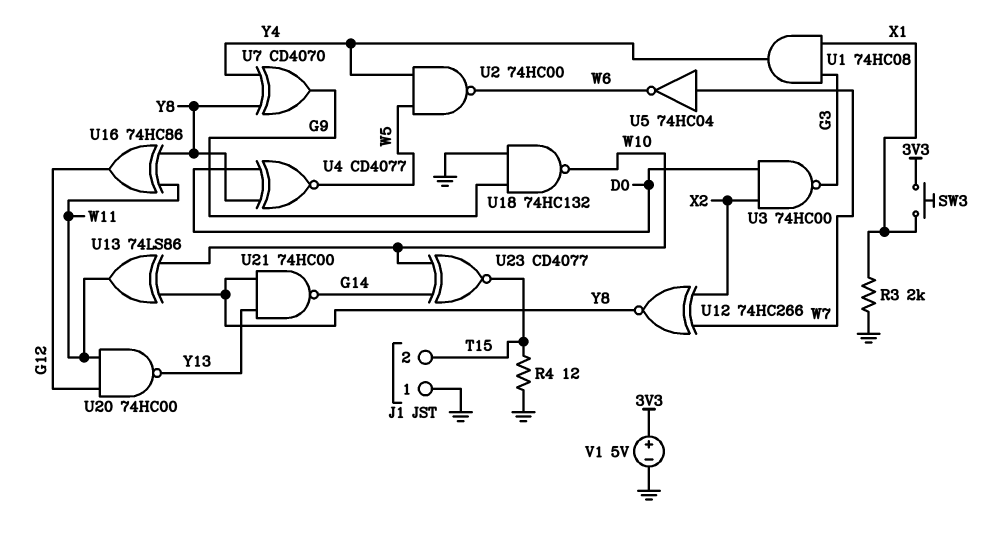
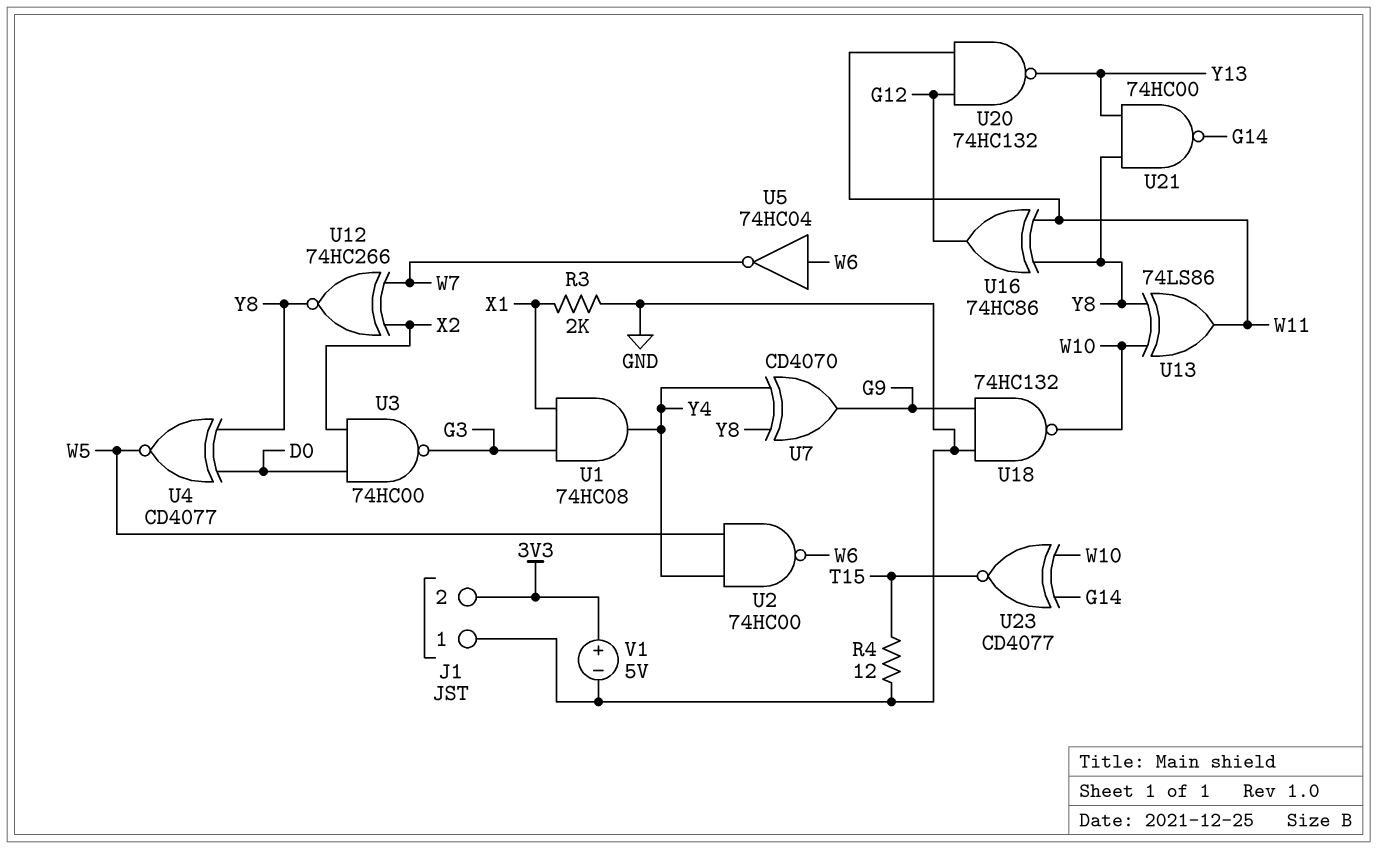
J1 pin 2: T15 -> 3V3
SW3: button (3V3, X1) -> none
U5: NOT 74HC04 (in W7, out W6) -> NOT 74HC04 (in W6, out W7)
U20: NAND 74HC00 (in G12, in W11, out Y13) -> NAND 74HC132 (in G12, in W11, out Y13)

